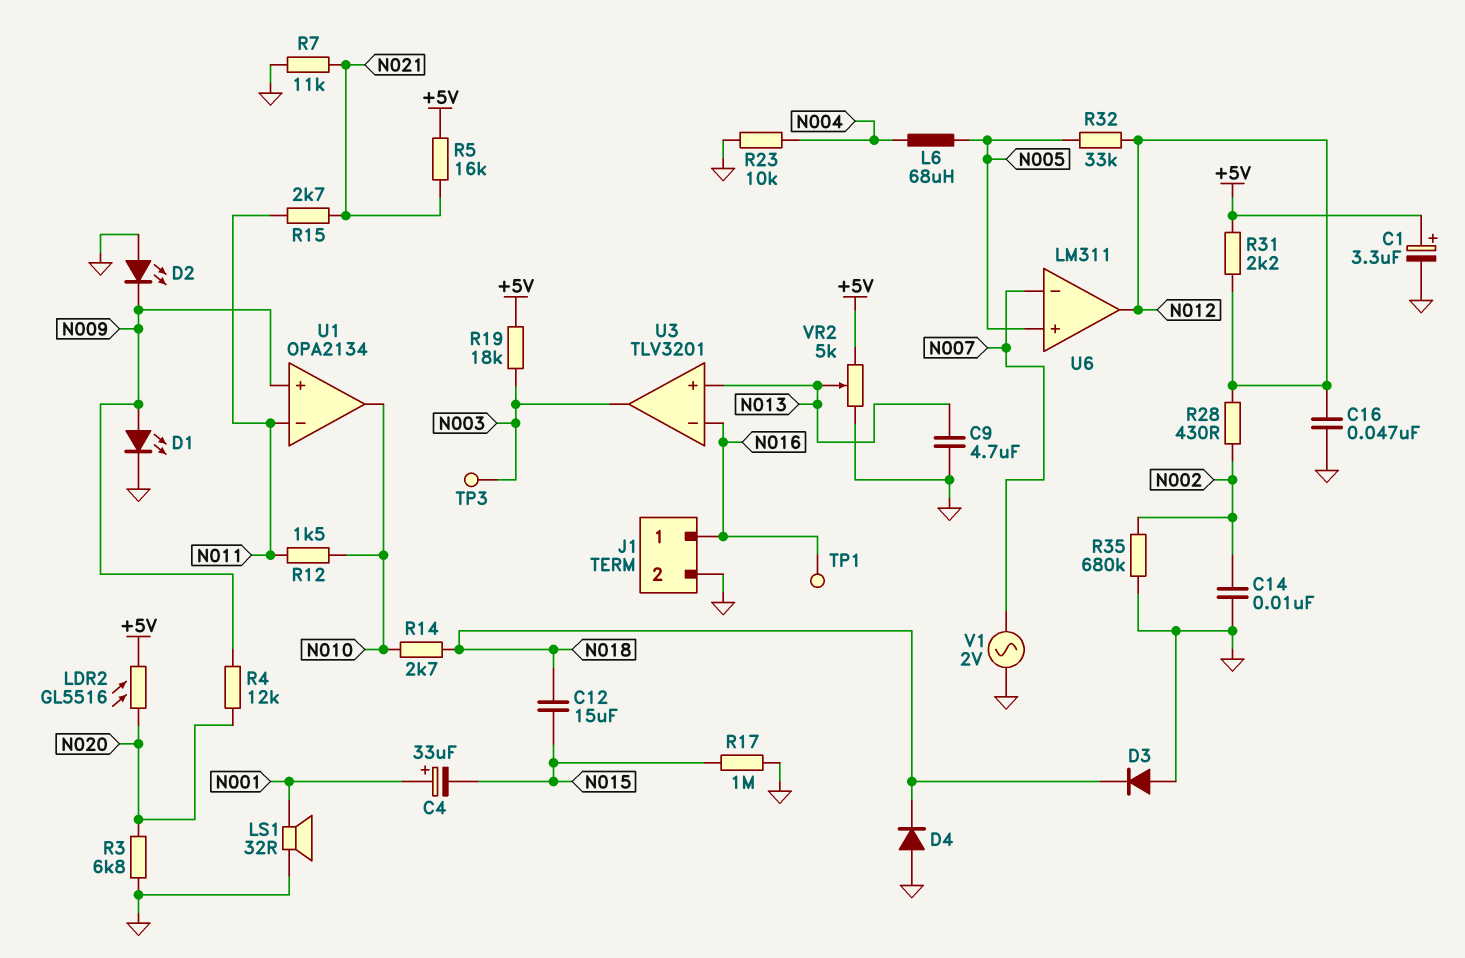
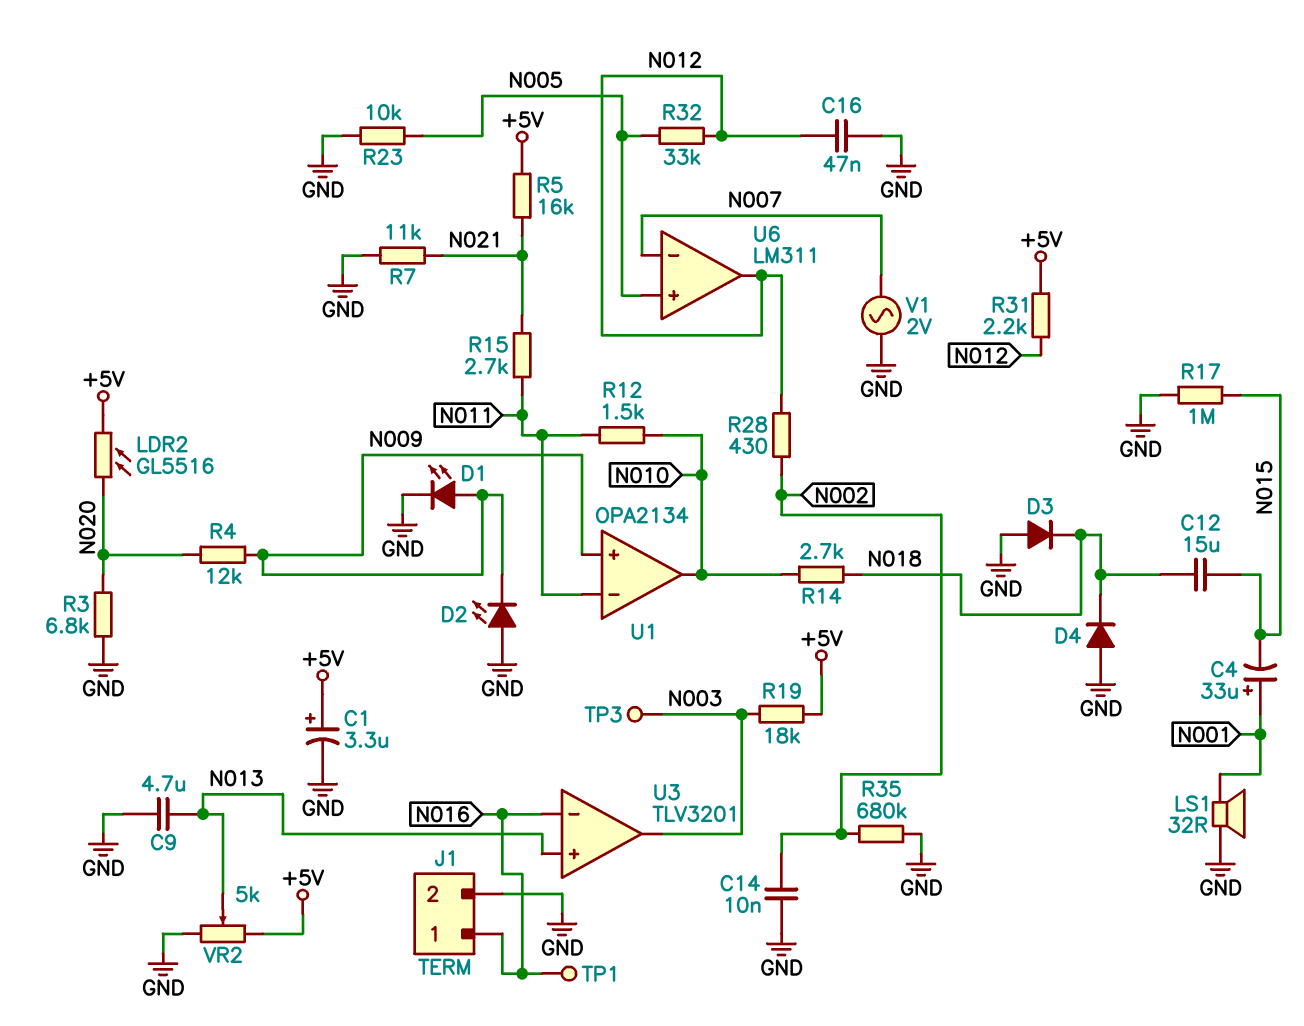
L6: 68uH (N004, N005) -> none
R23: 10k (GND, N004) -> 10k (GND, N005)

